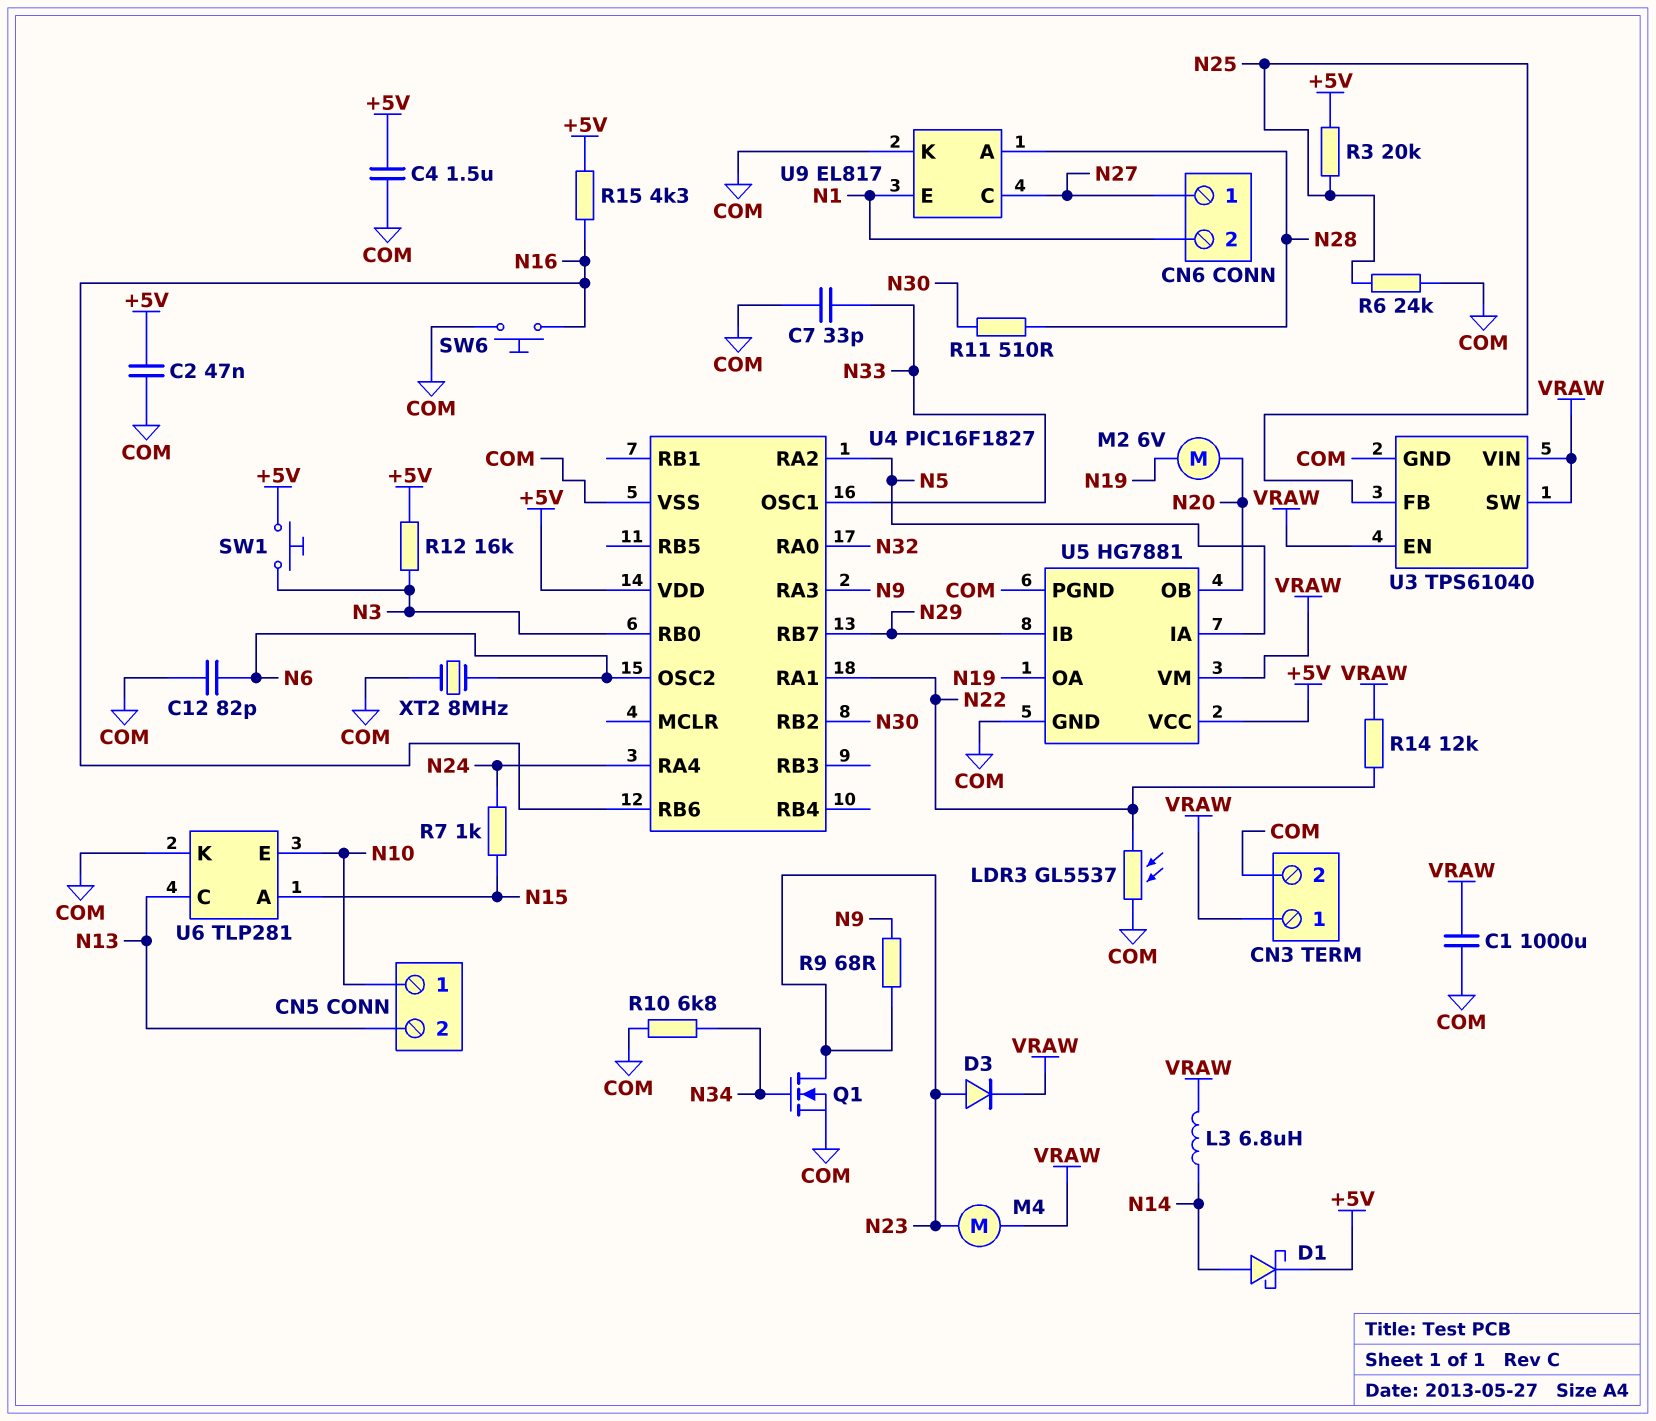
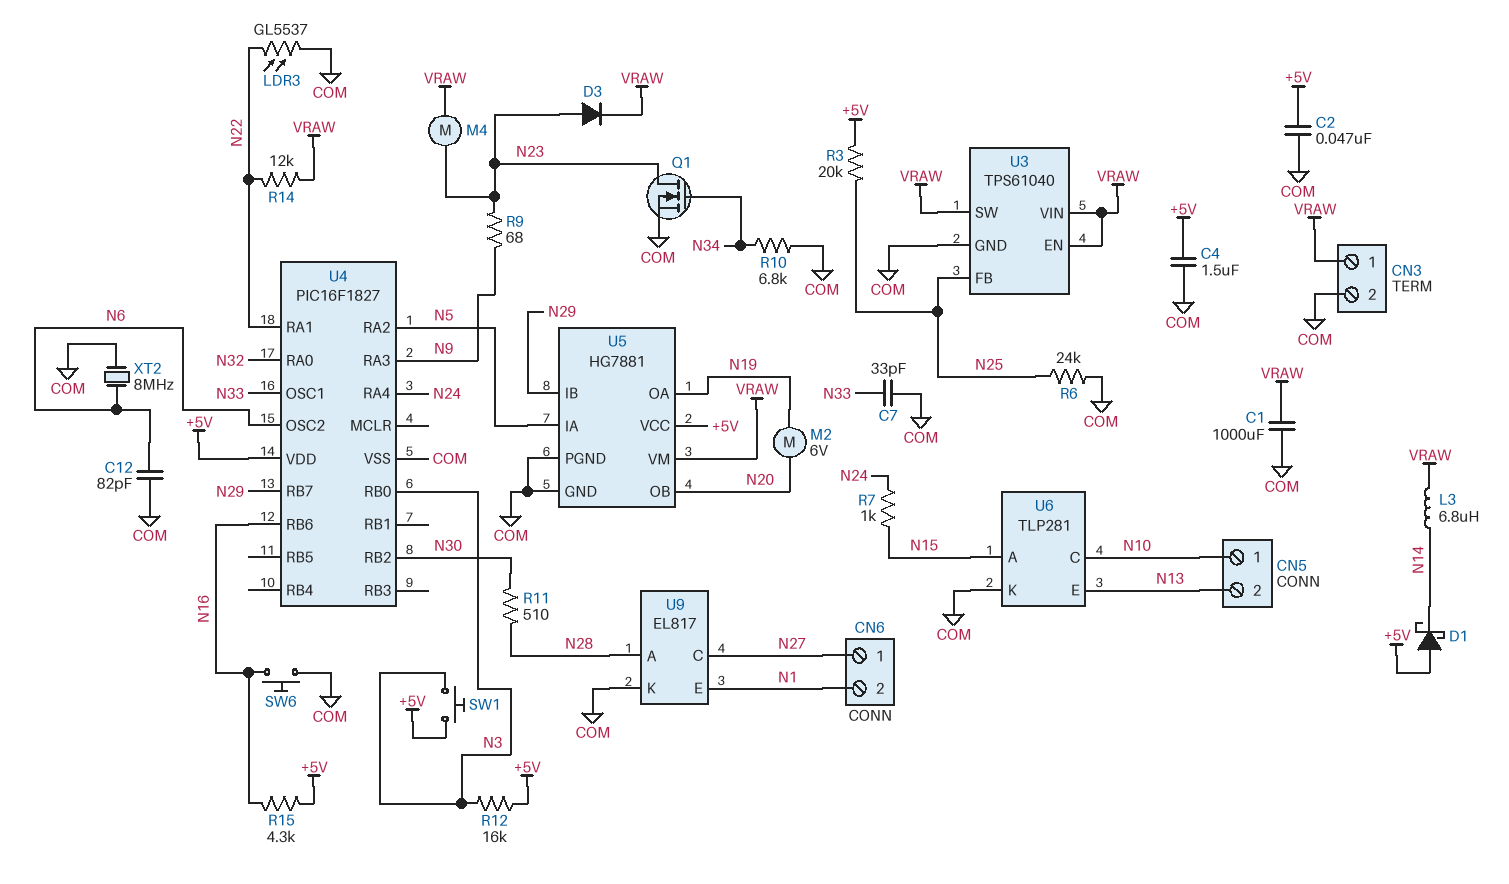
D1: schottky (A N14, K +5V) -> schottky (A +5V, K N14)
U6 pin C: N13 -> N10
U6 pin E: N10 -> N13

